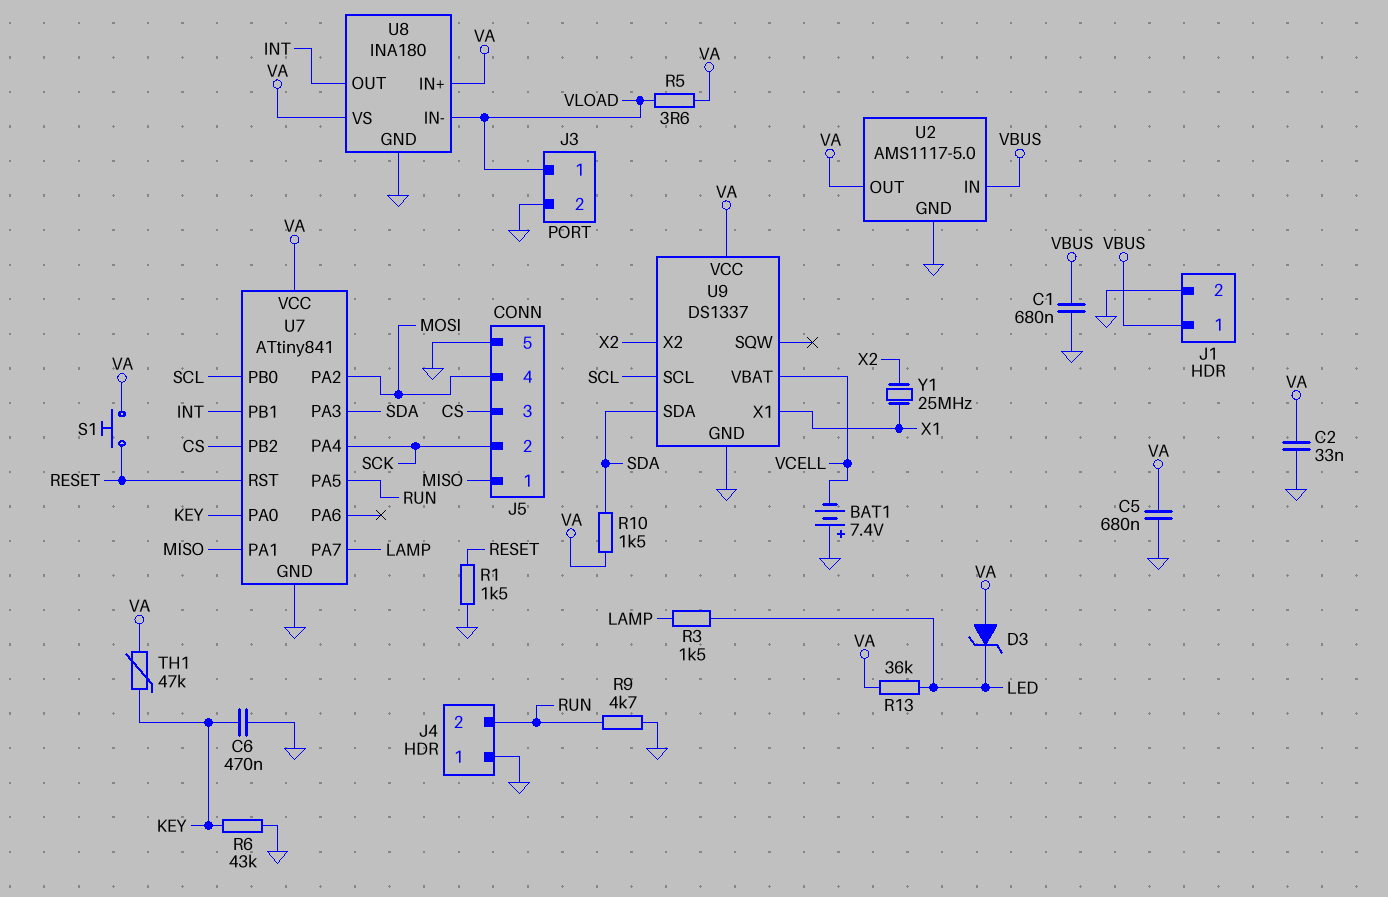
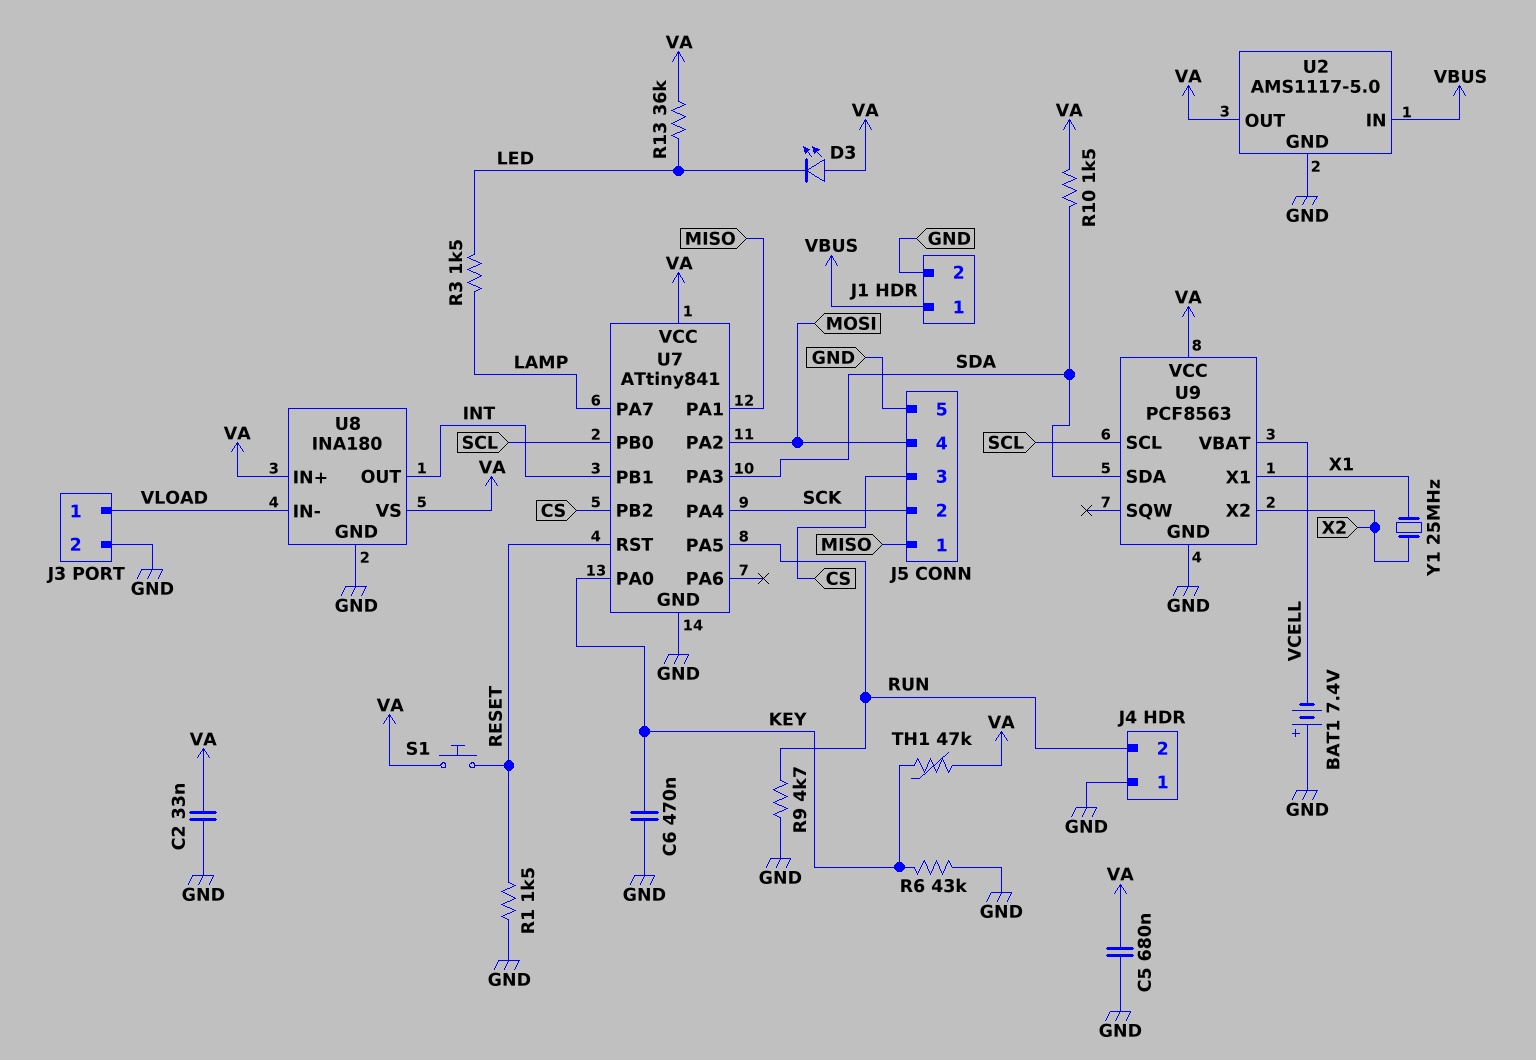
C1: 680nF (GND, VBUS) -> none
D3: zener (A VA, K LED) -> LED (A VA, K LED)
R5: 3.6 (VA, VLOAD) -> none
U9: DS1337 -> PCF8563

